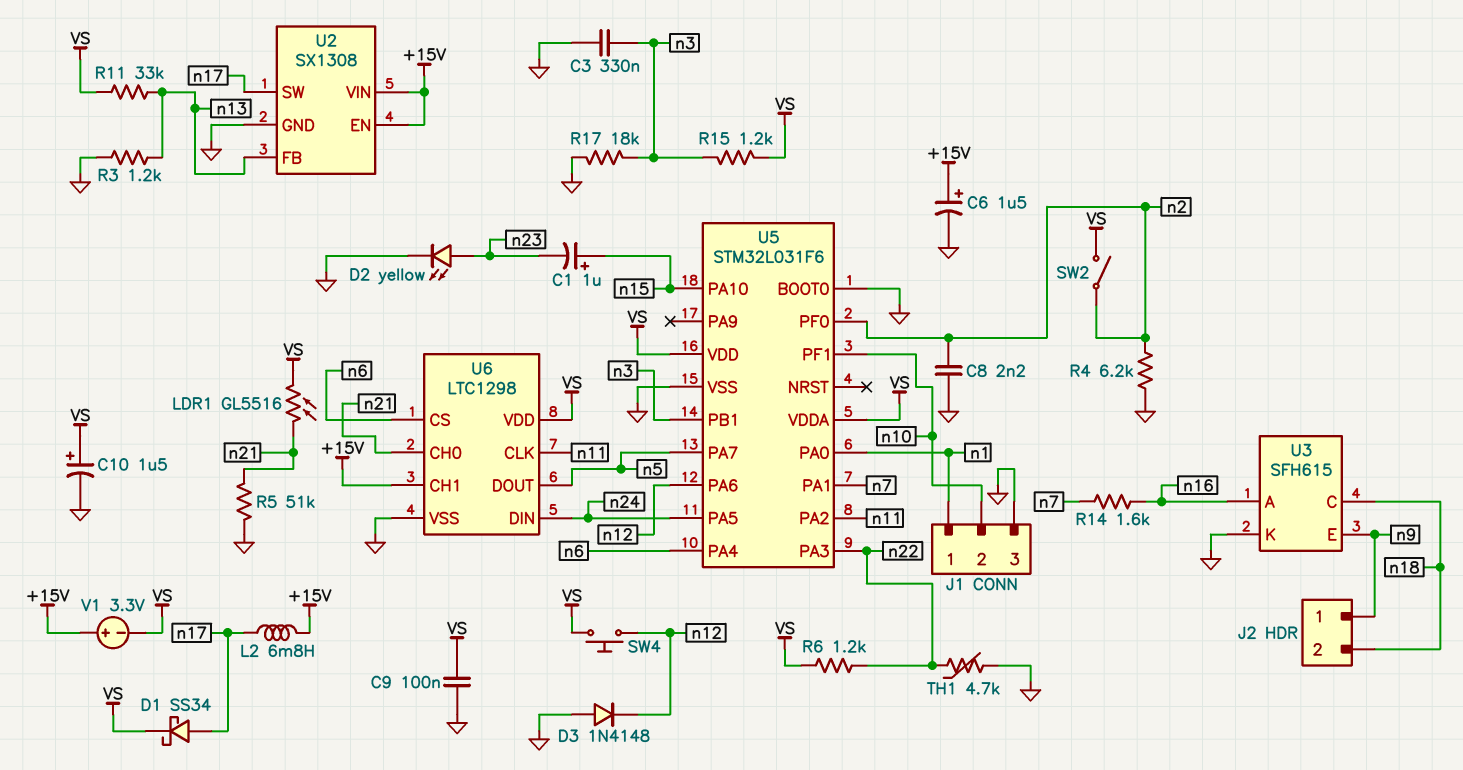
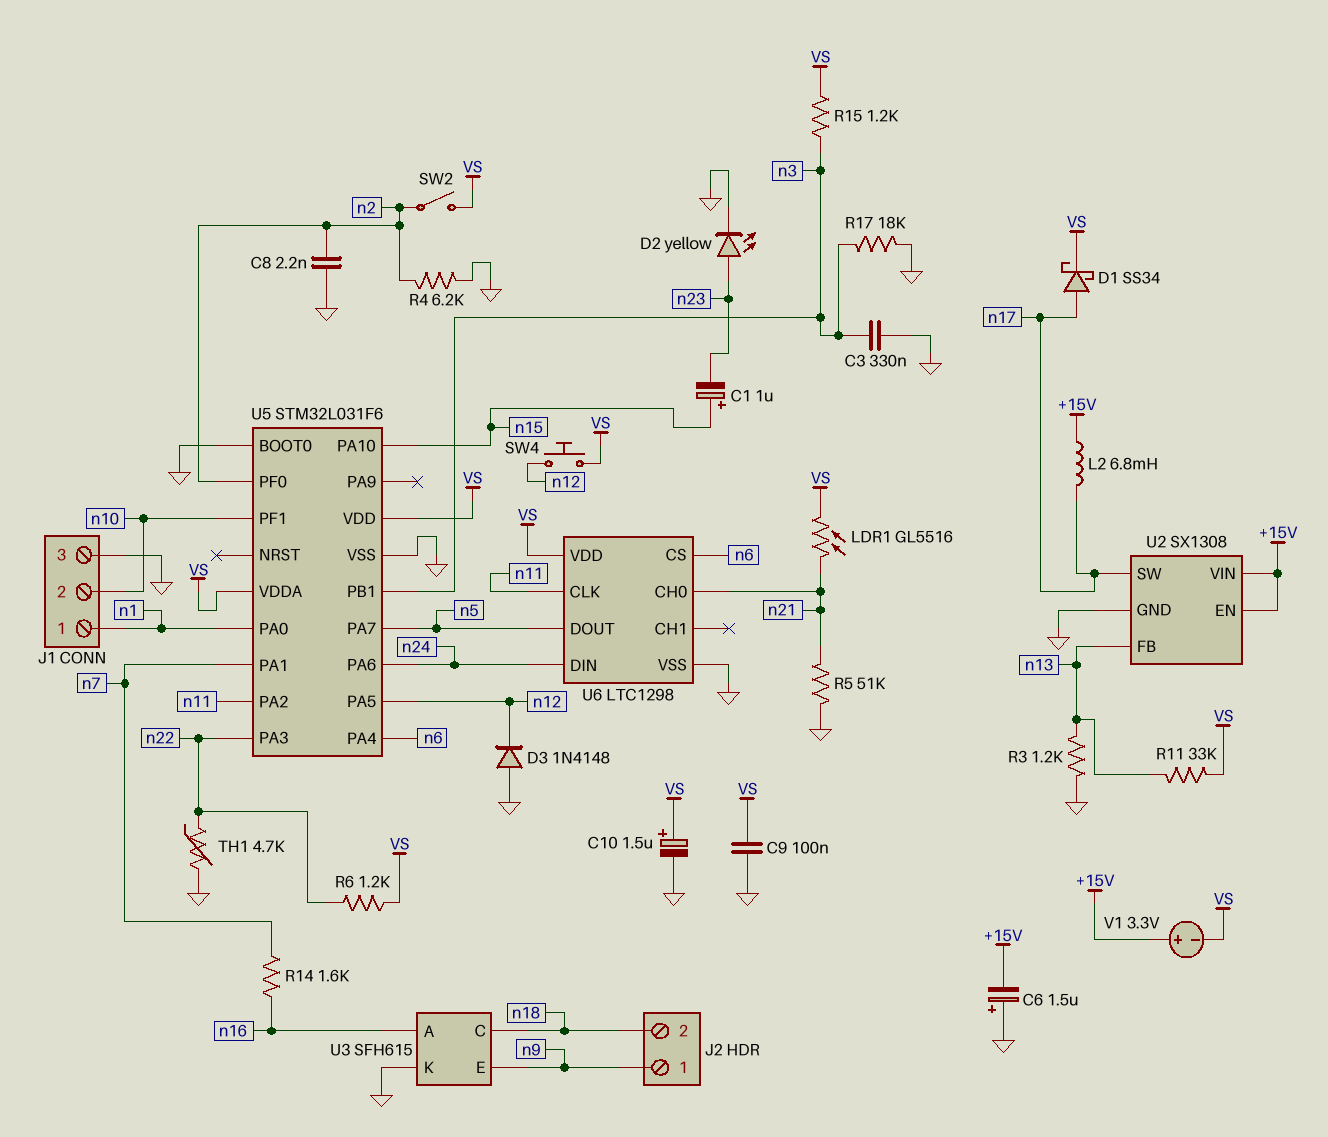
C6: 1.5uF (plus +15V, minus GND) -> 1.5uF (plus GND, minus +15V)
U5 pin PA5: n24 -> n12
U5 pin PA6: n12 -> n24
U6 pin CH1: +15V -> none

